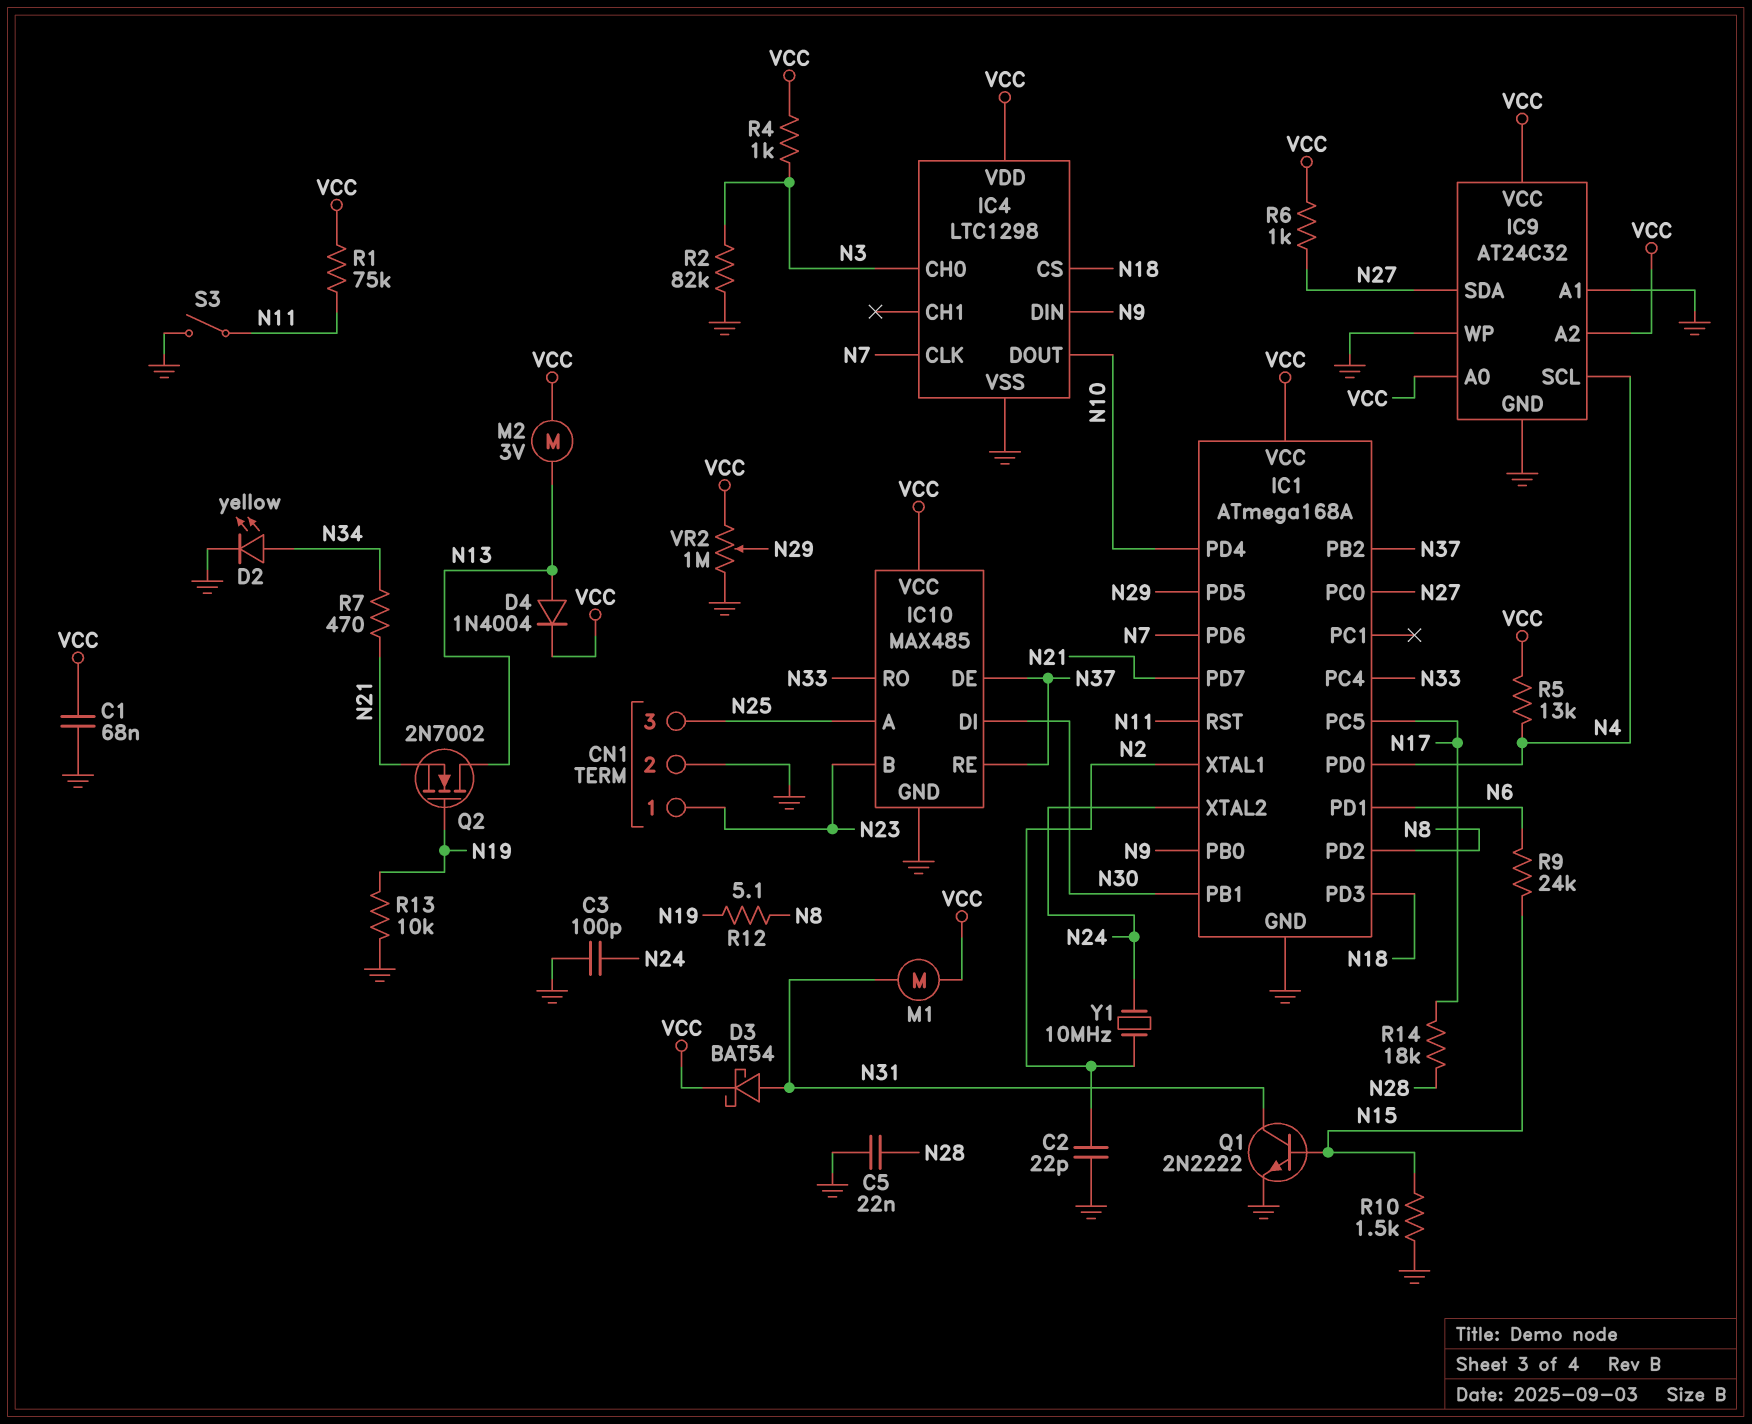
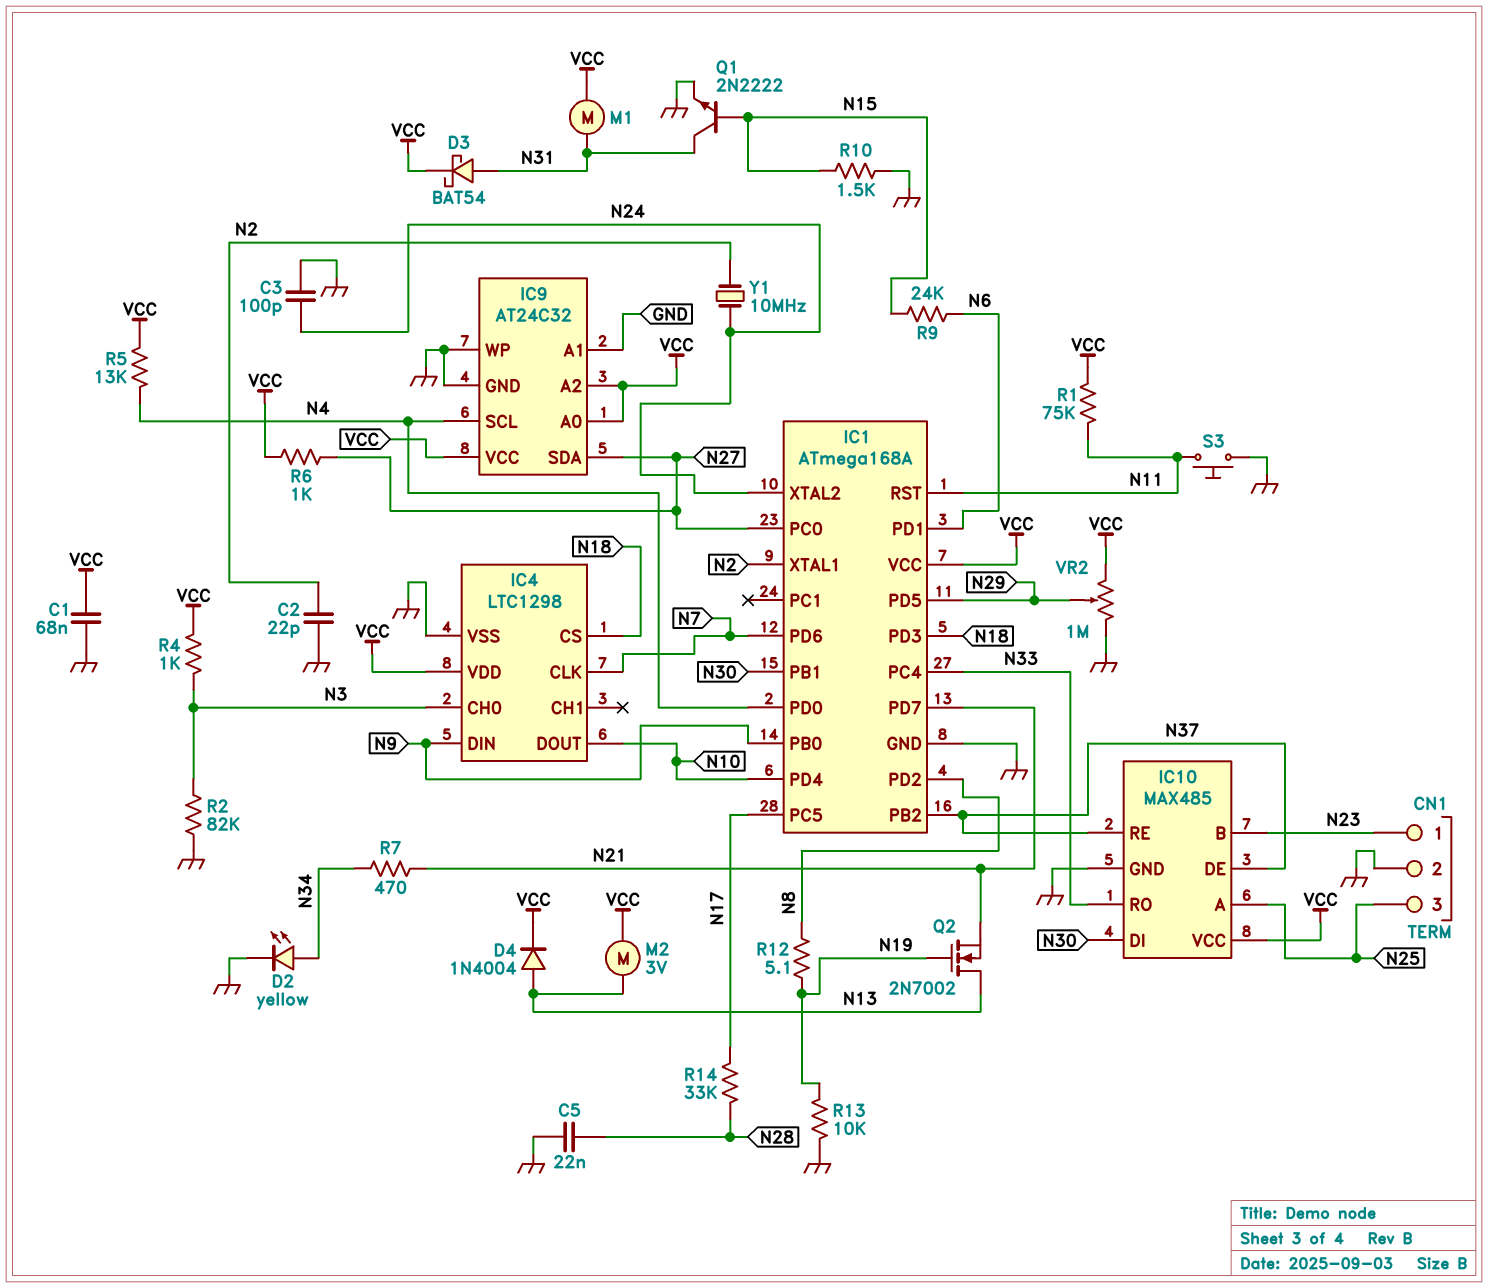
R14: 18k (N17, N28) -> 33k (N17, N28)
S3: switch (GND, N11) -> button (GND, N11)

